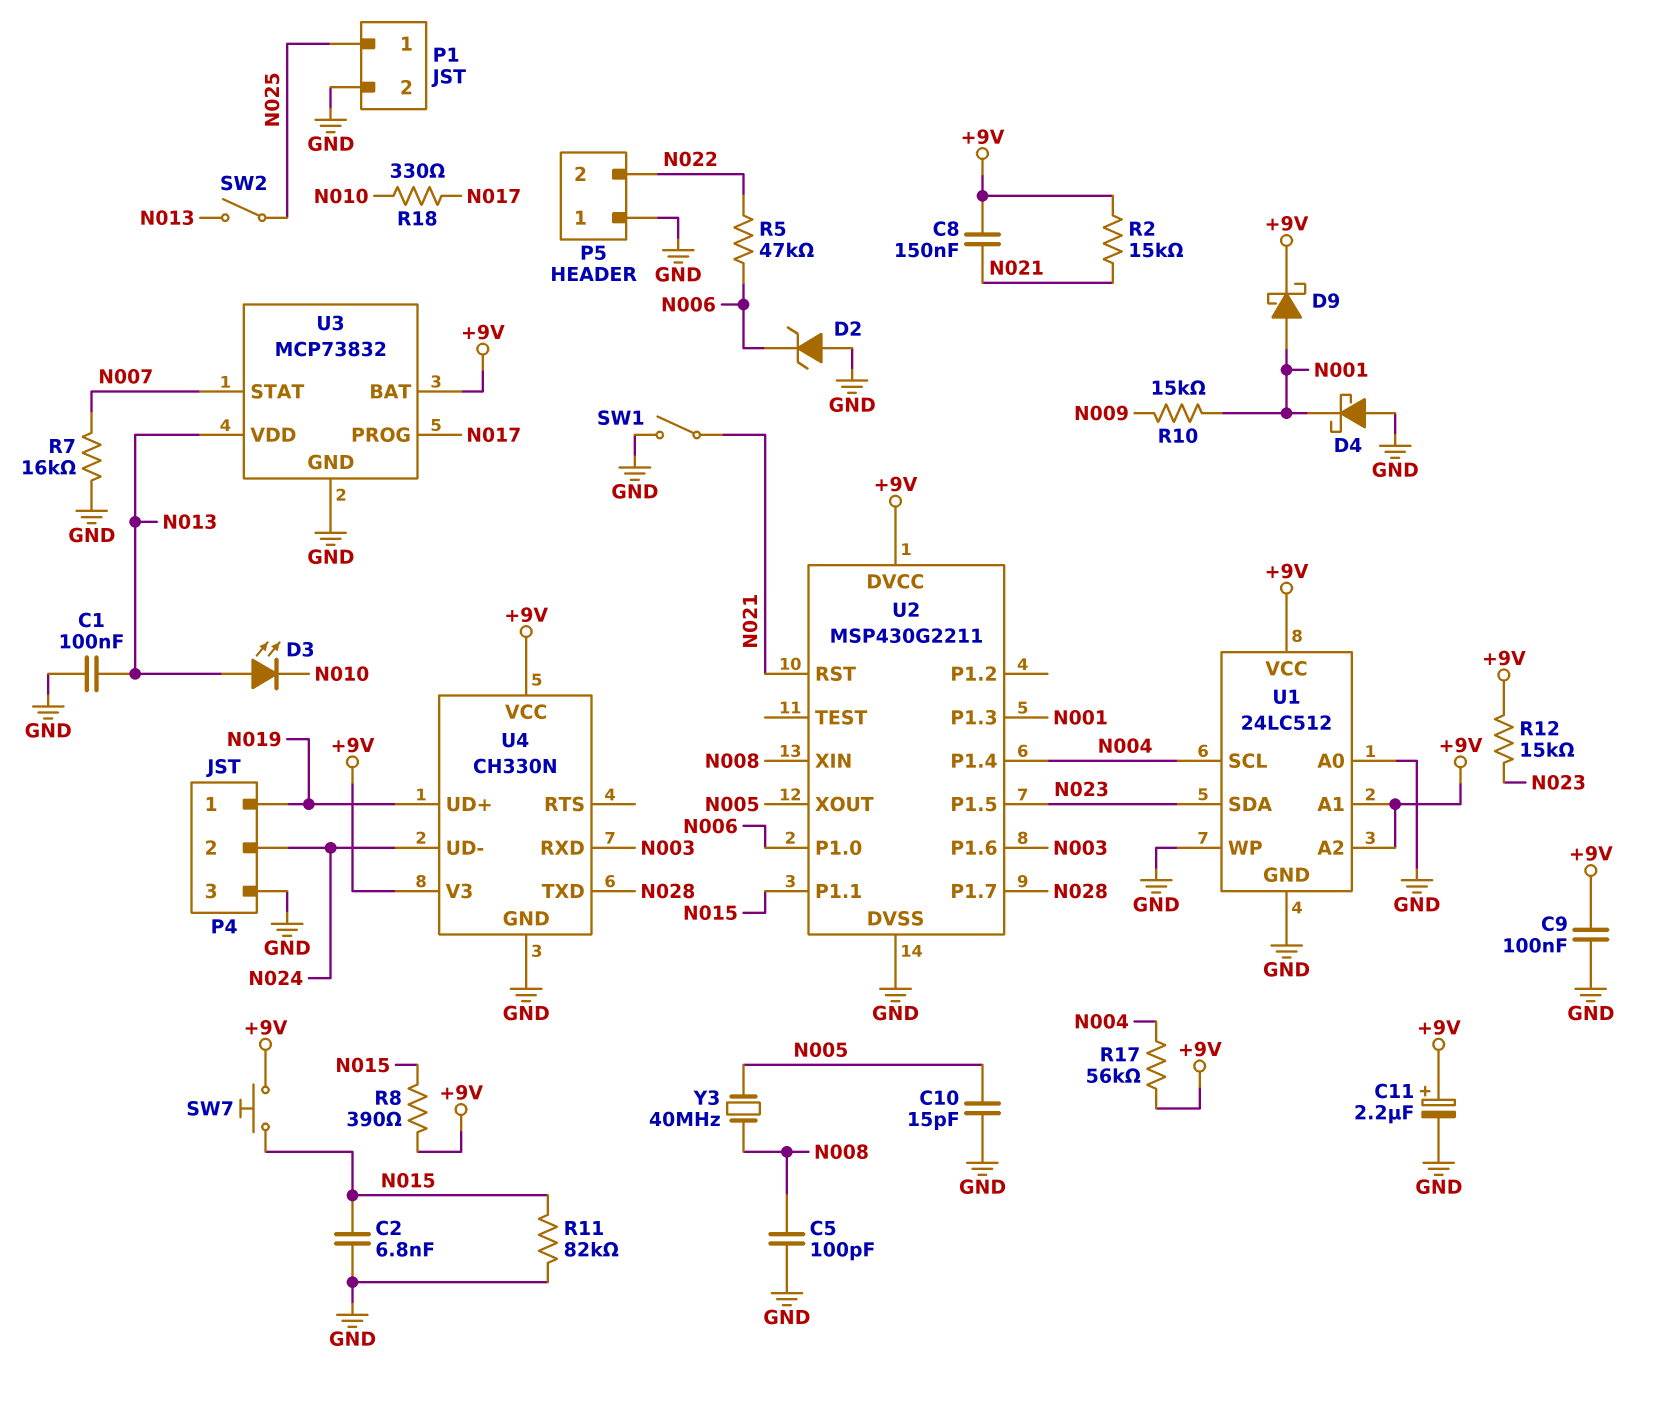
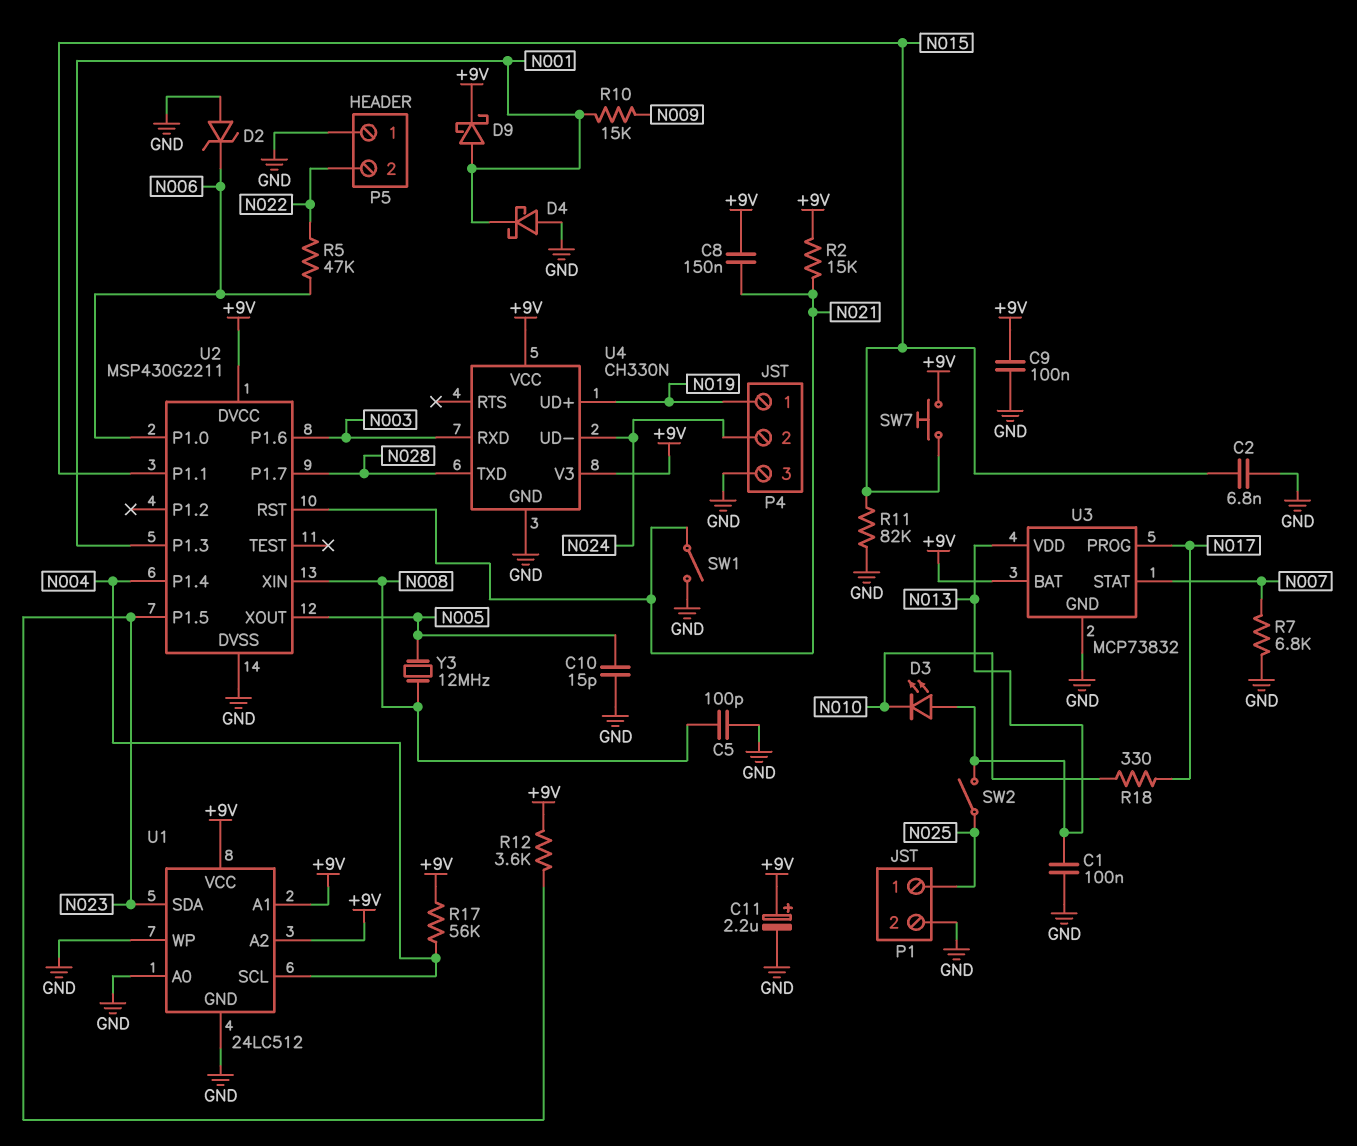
R7: 16k (GND, N007) -> 6.8k (GND, N007)
R8: 390 (+9V, N015) -> none
R12: 15k (+9V, N023) -> 3.6k (+9V, N023)
Y3: 40MHz (N005, N008) -> 12MHz (N005, N008)

